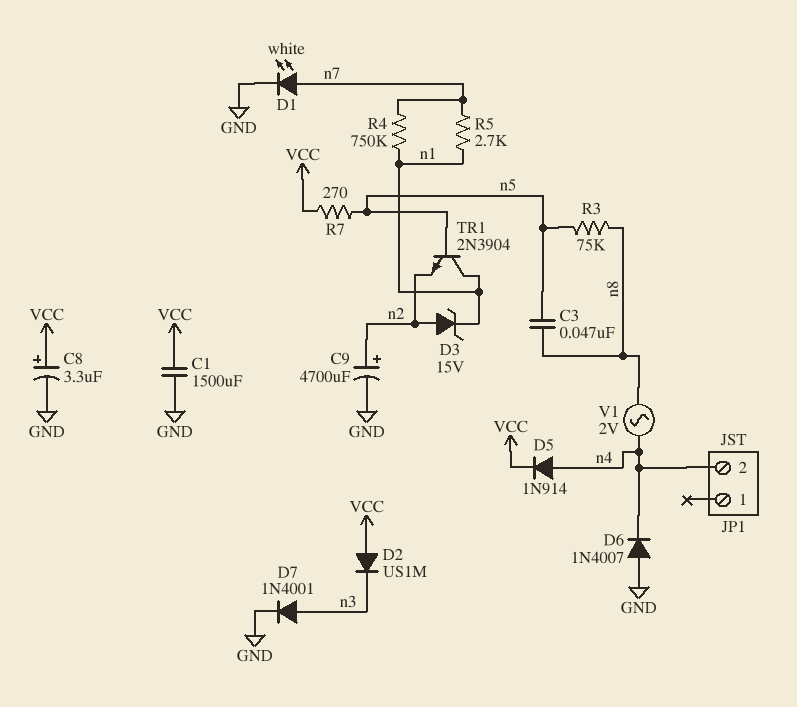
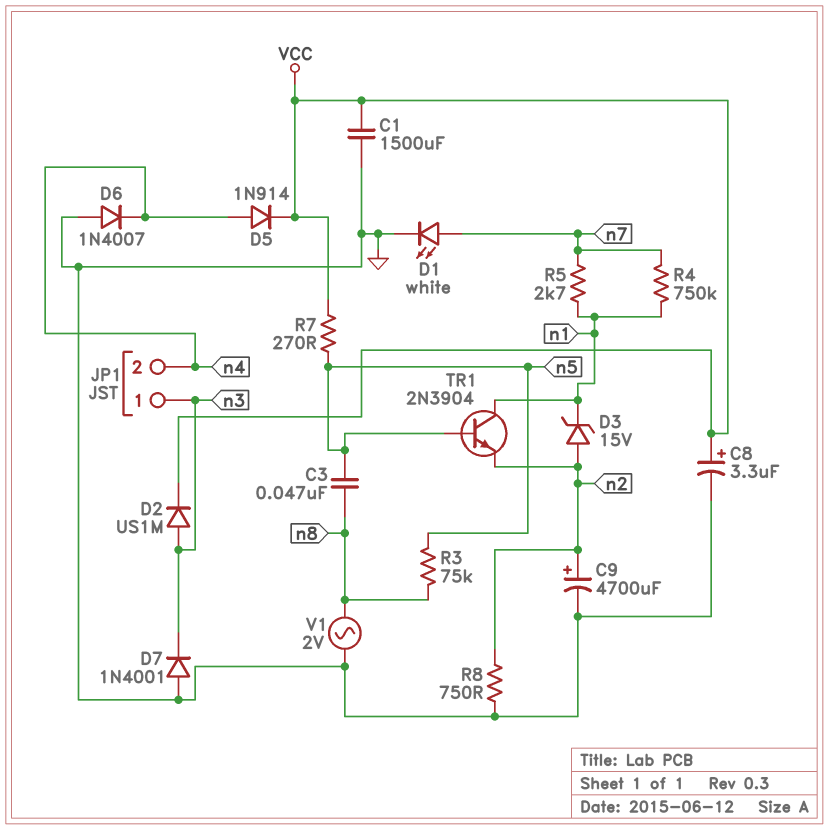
D2: diode US1M (A VCC, K n3) -> diode US1M (A n3, K VCC)
D7: diode 1N4001 (A n3, K GND) -> diode 1N4001 (A GND, K n3)
JP1 pin 1: none -> n3
R8: none -> 750 (GND, n2)
V1: AC 2V (n4, n8) -> AC 2V (GND, n8)

